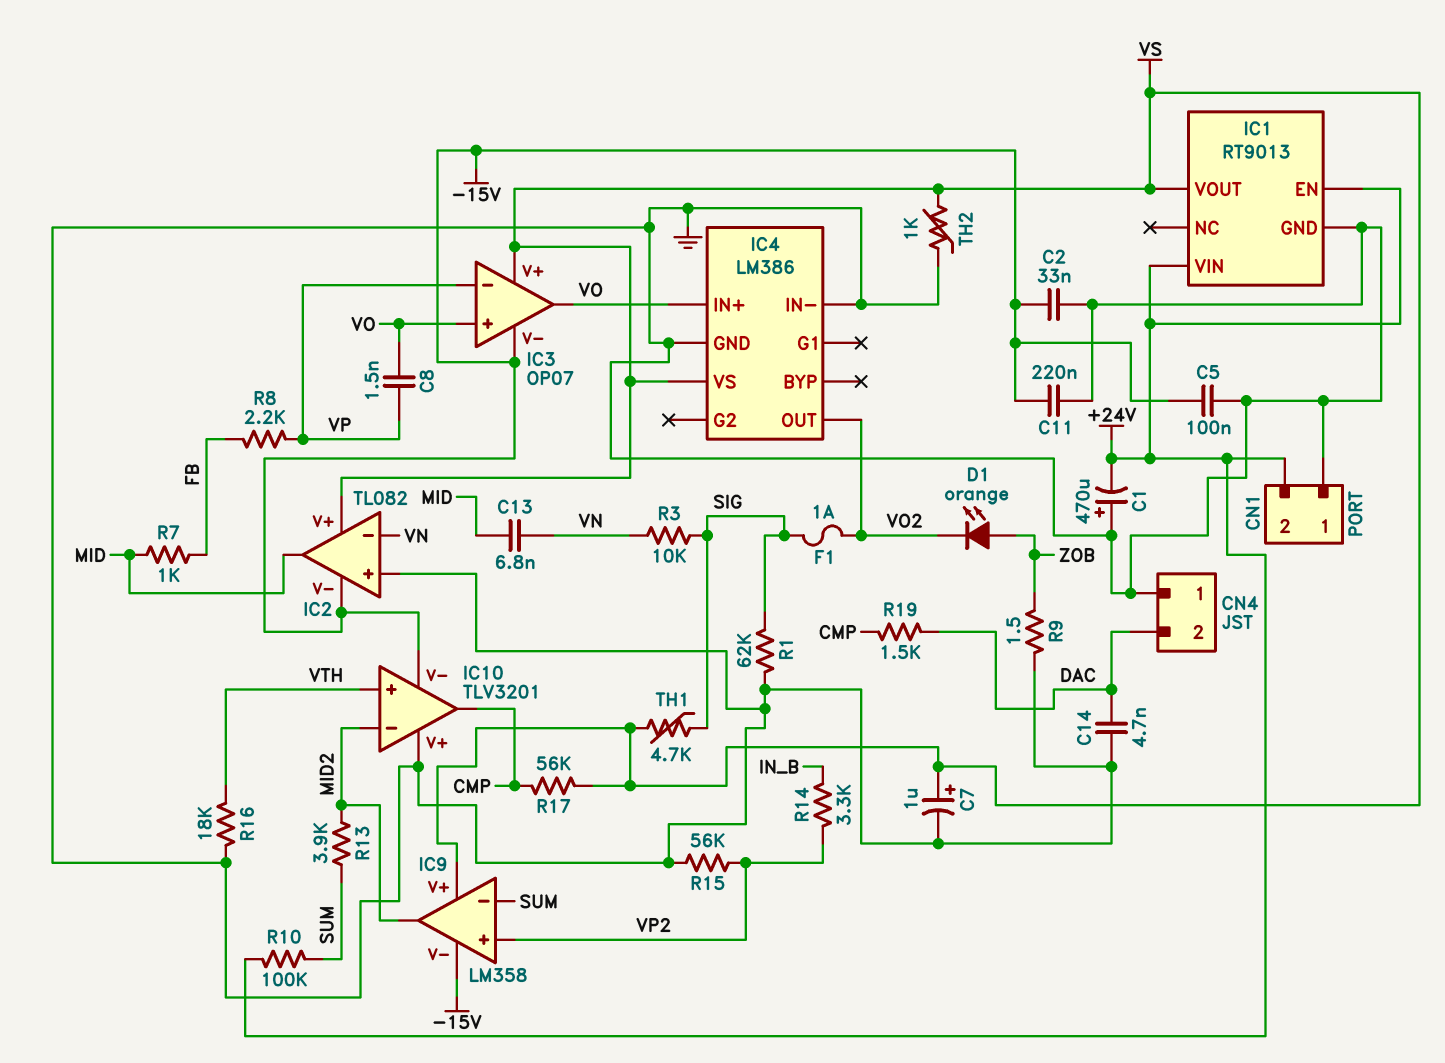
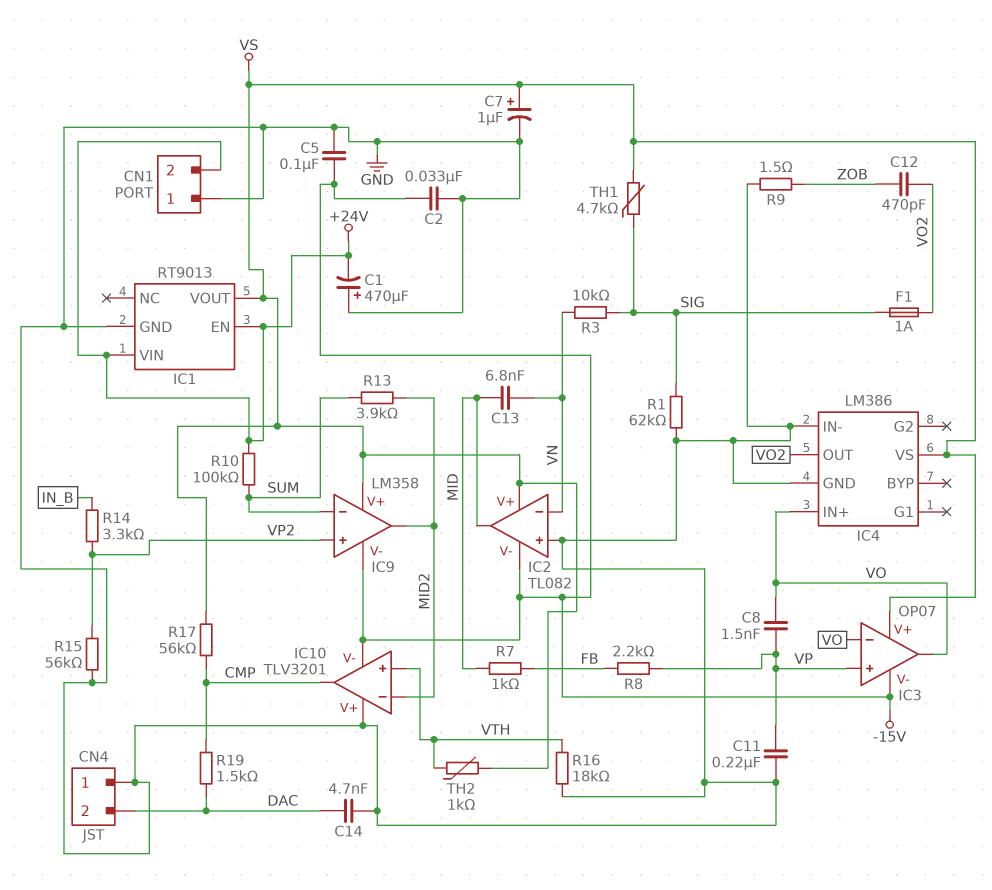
C11: 220nF (-15V, GND) -> 220nF (GND, VP)
C12: none -> 470pF (VO2, ZOB)
D1: LED orange (A ZOB, K VO2) -> none
IC3 pin in+: VO -> VP
IC3 pin in-: VP -> VO
TH2: 1k (GND, VS) -> 1k (VS, VTH)

